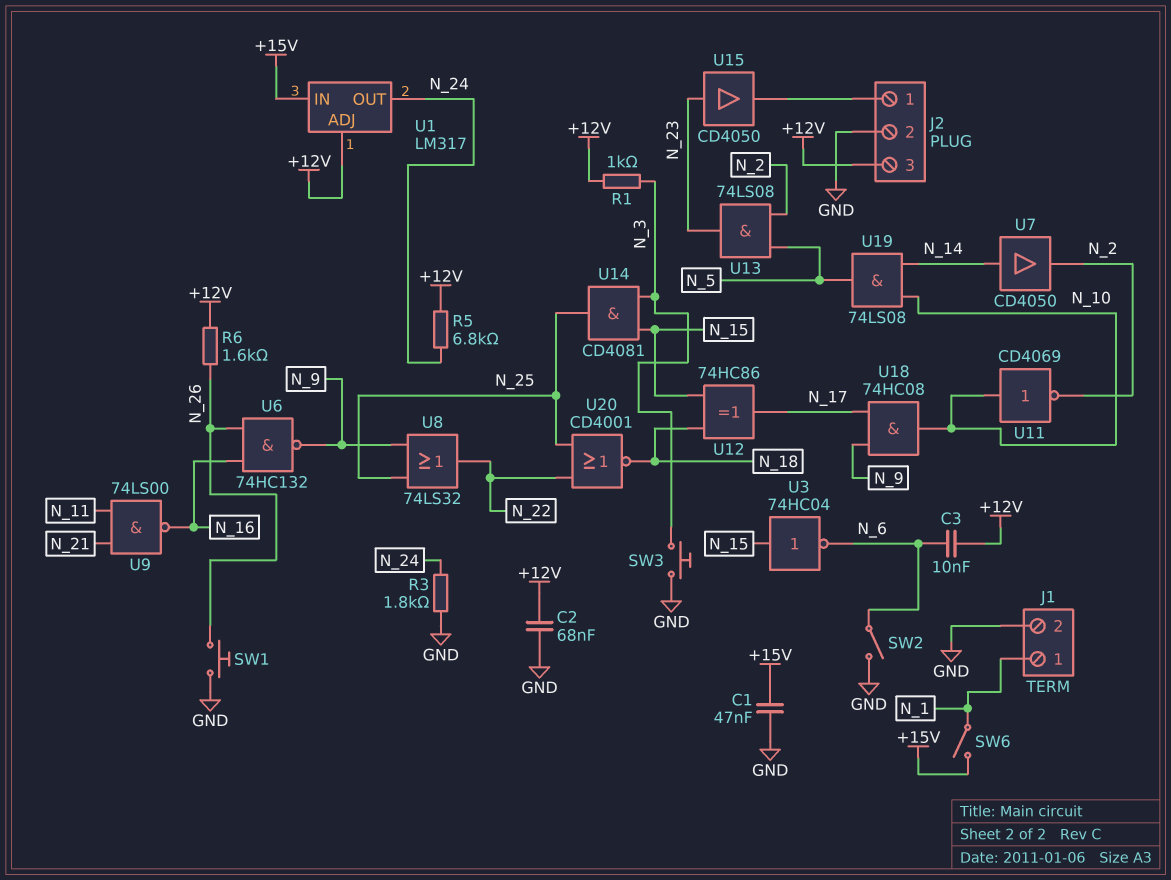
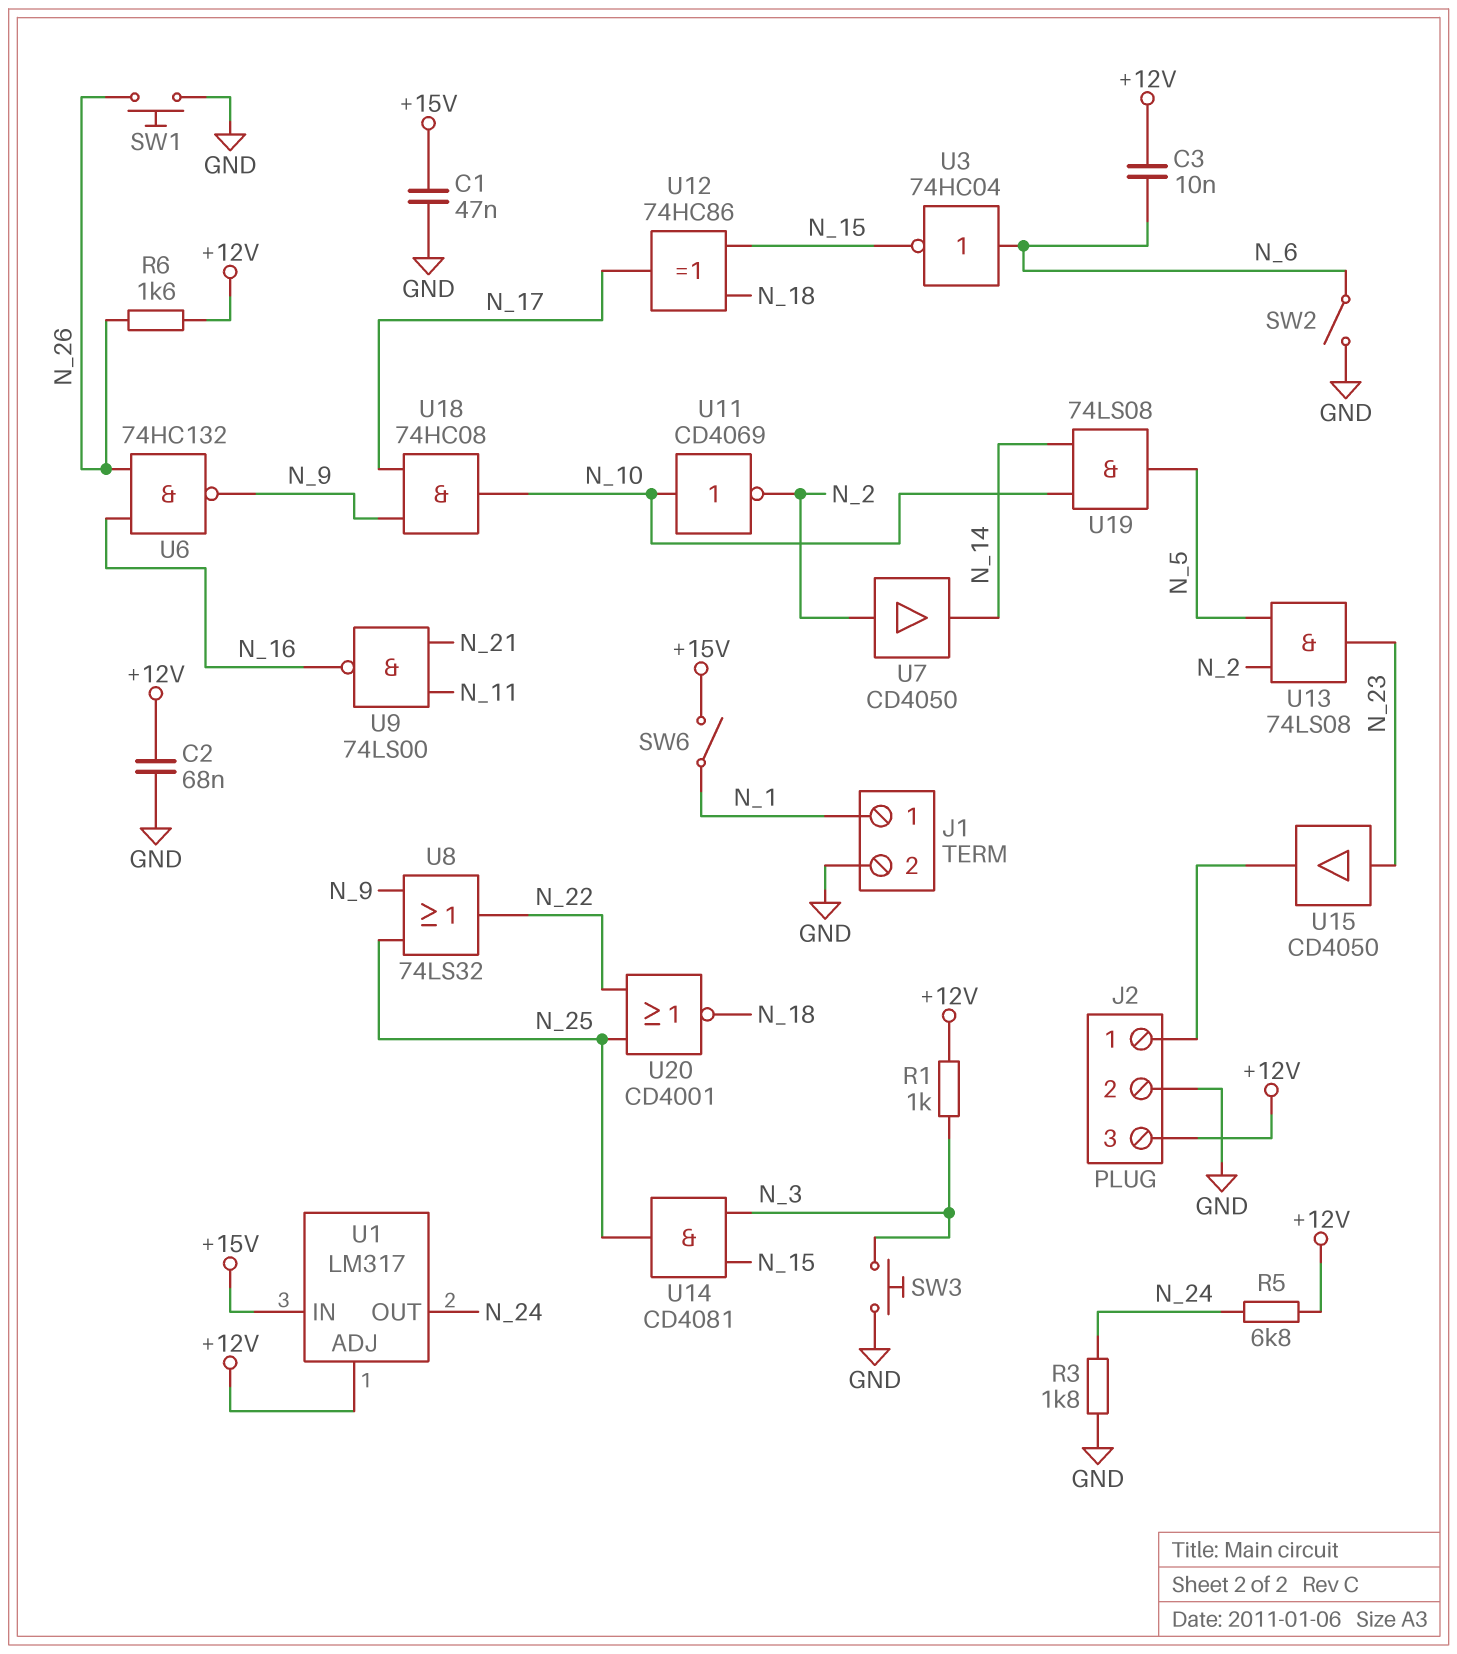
U3: NOT 74HC04 (in N_15, out N_6) -> NOT 74HC04 (in N_6, out N_15)
U7: buffer CD4050 (in N_14, out N_2) -> buffer CD4050 (in N_2, out N_14)

